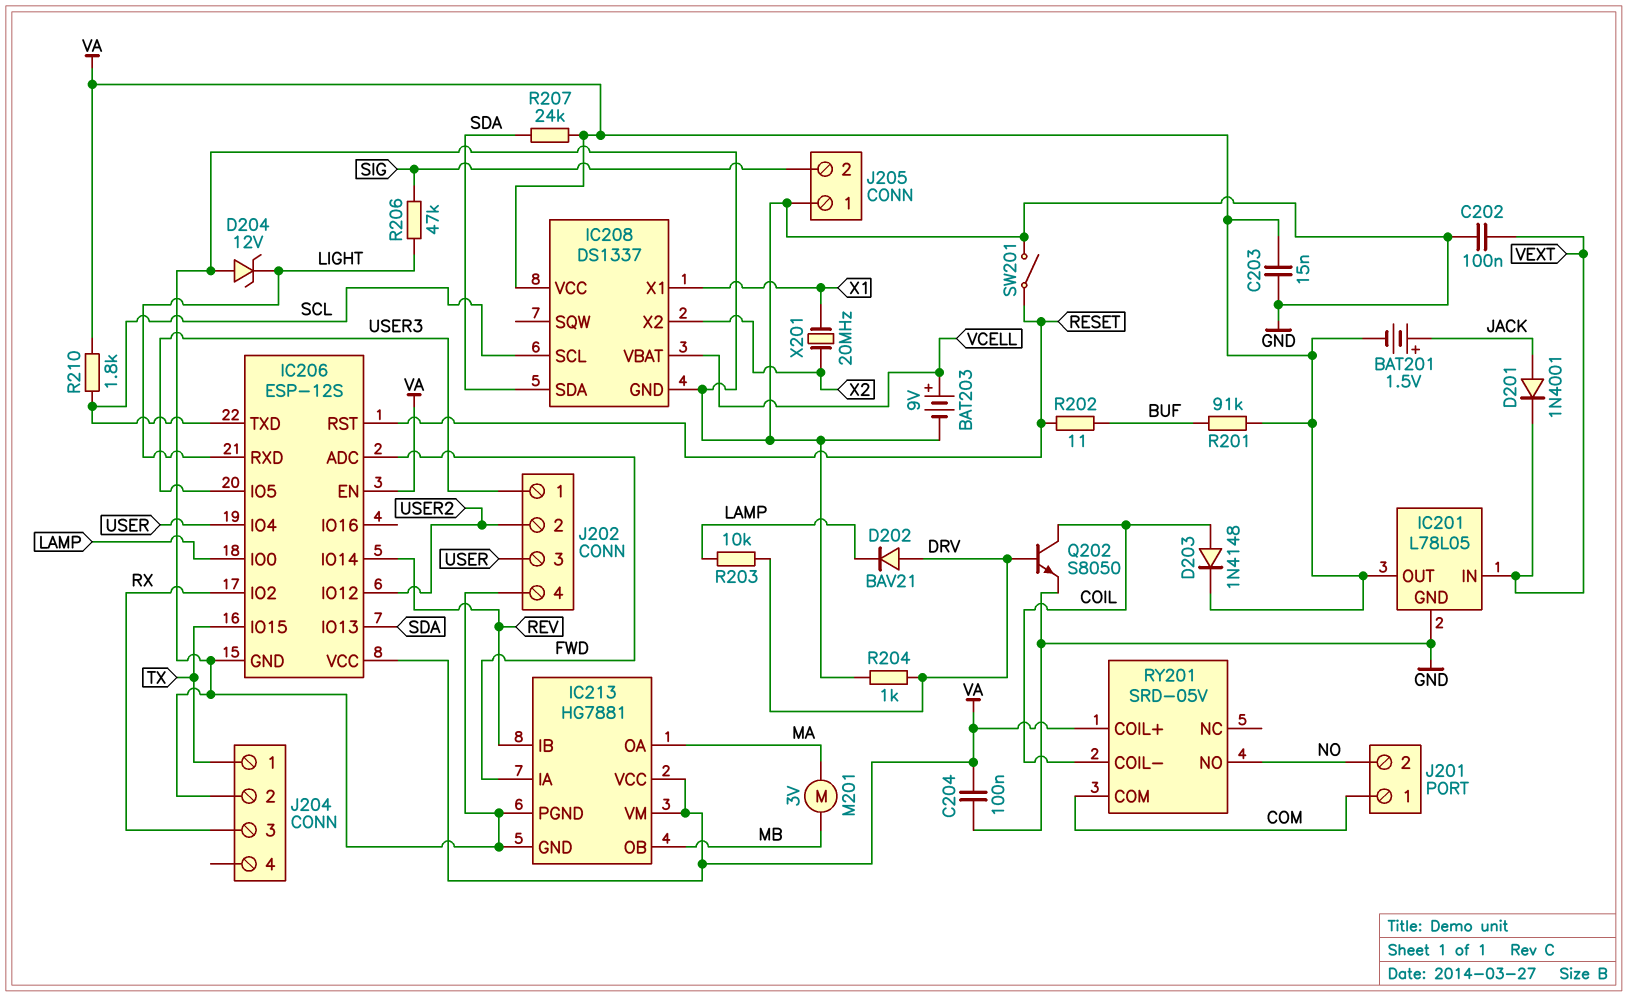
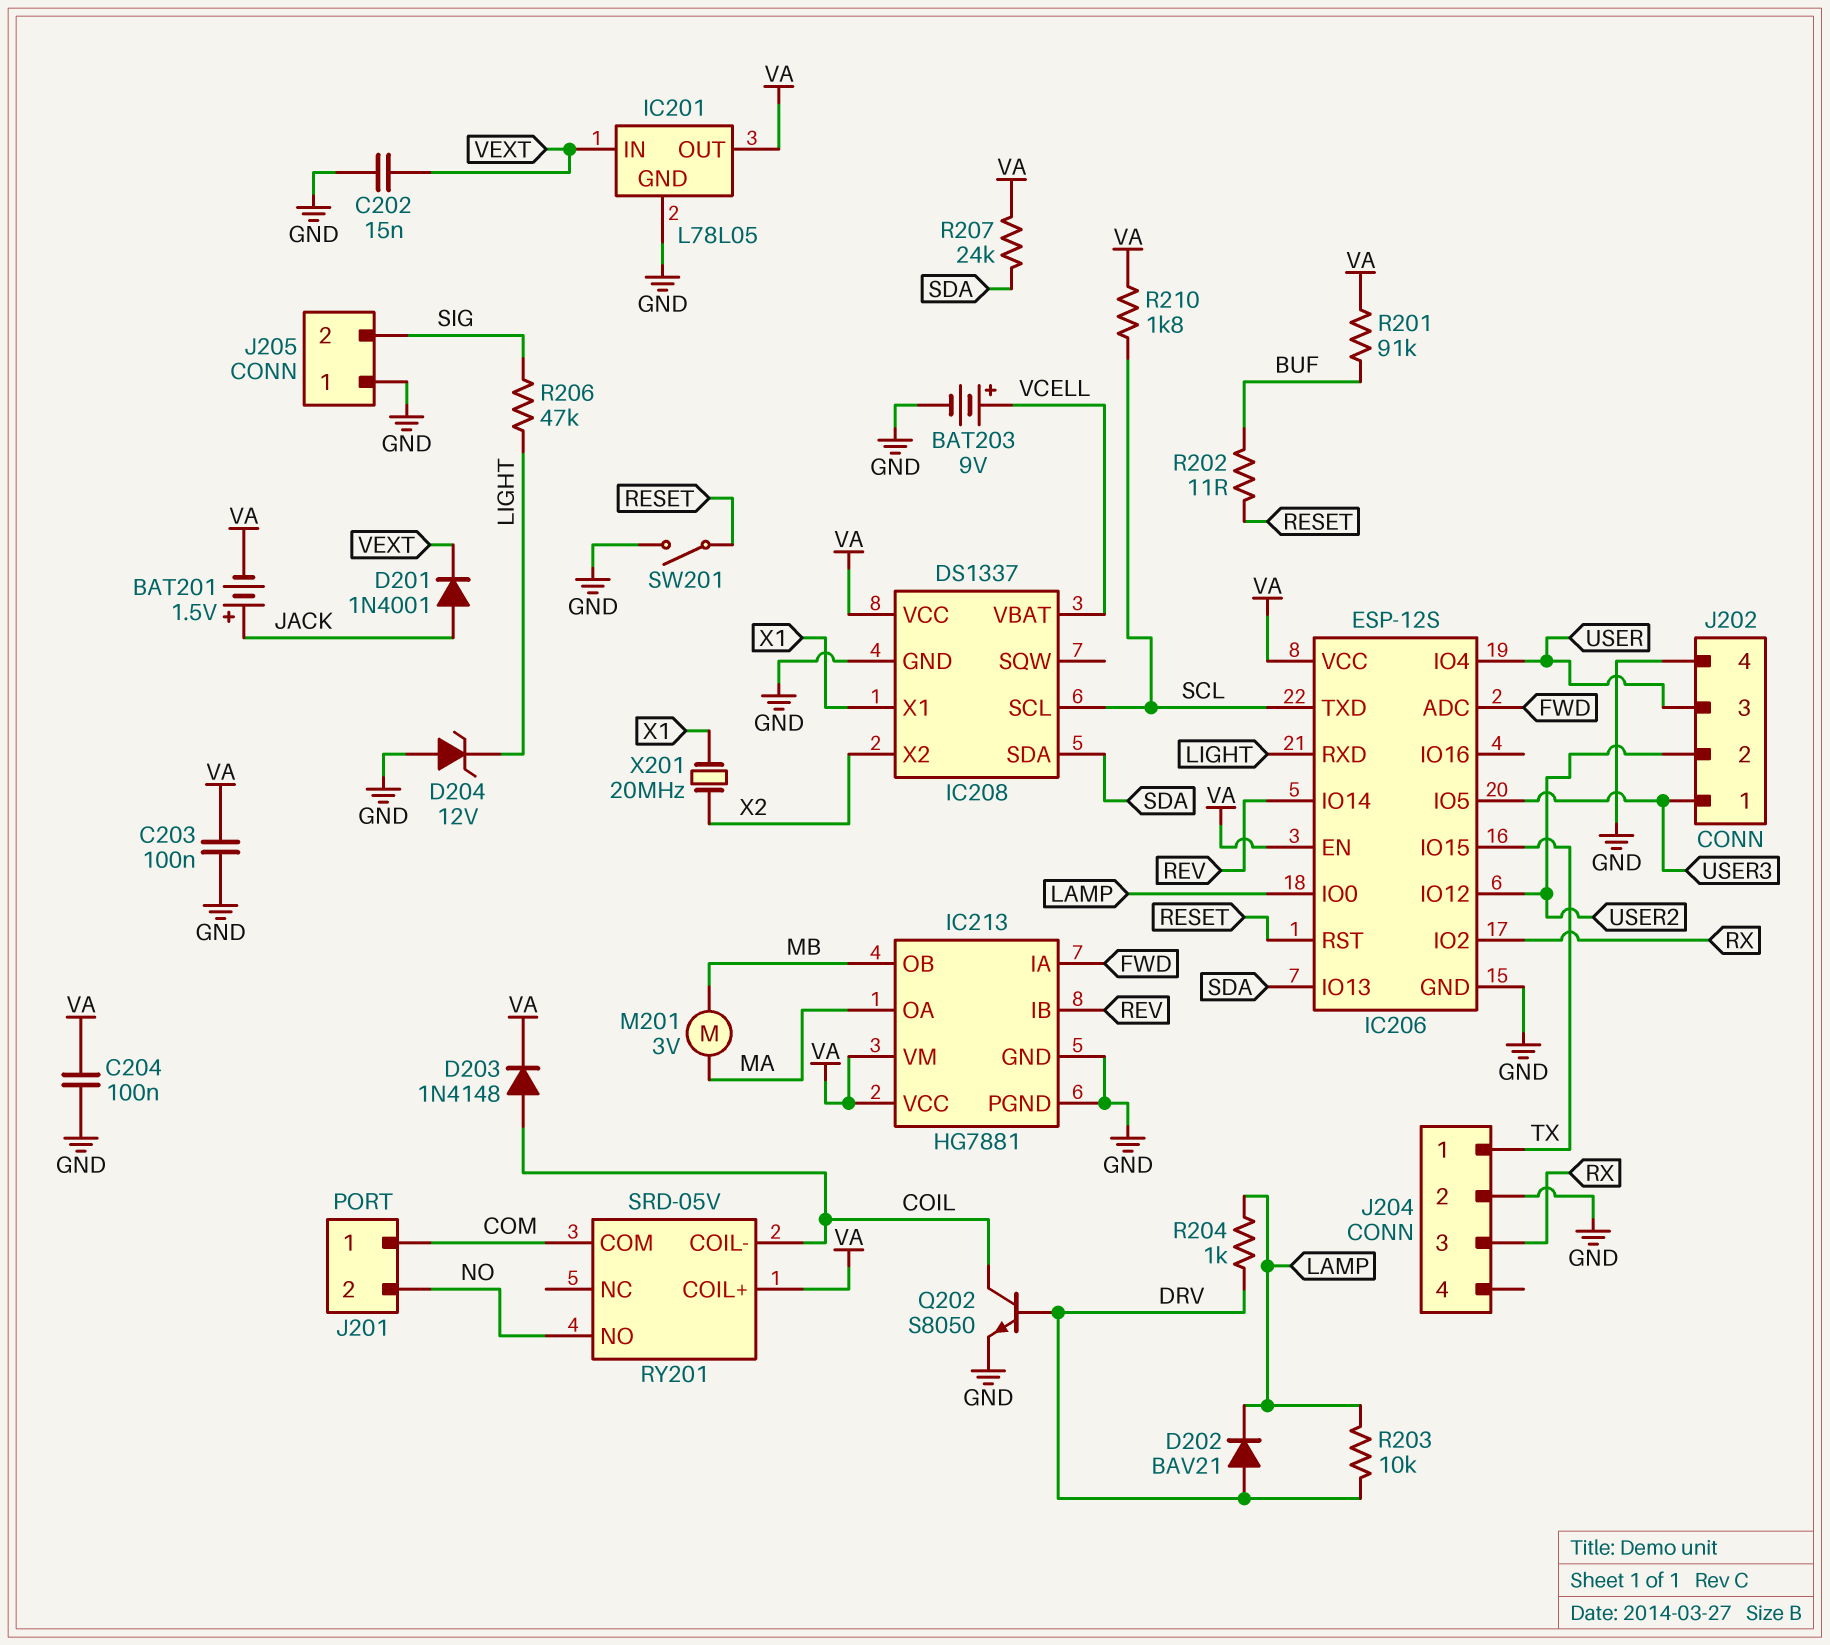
C202: 100nF (GND, VEXT) -> 15nF (GND, VEXT)
C203: 15nF (GND, VA) -> 100nF (GND, VA)
R204: 1k (DRV, GND) -> 1k (DRV, LAMP)

